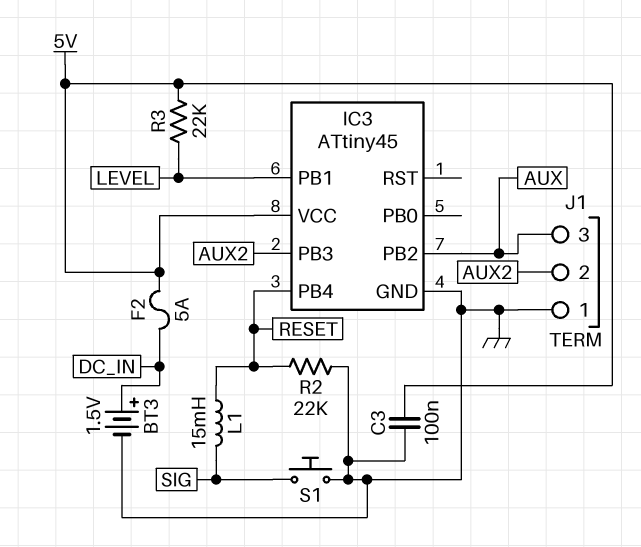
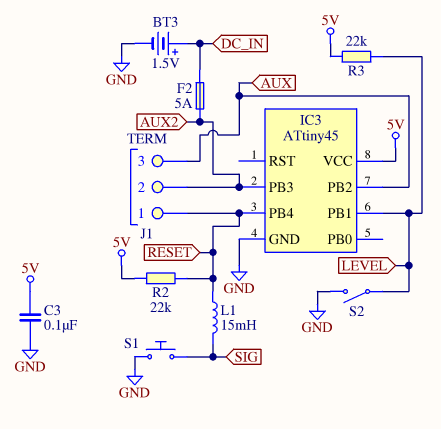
F2: 5A (5V, DC_IN) -> 5A (AUX2, DC_IN)
J1 pin 1: GND -> RESET
R2: 22k (GND, RESET) -> 22k (5V, RESET)
S2: none -> switch (GND, LEVEL)

